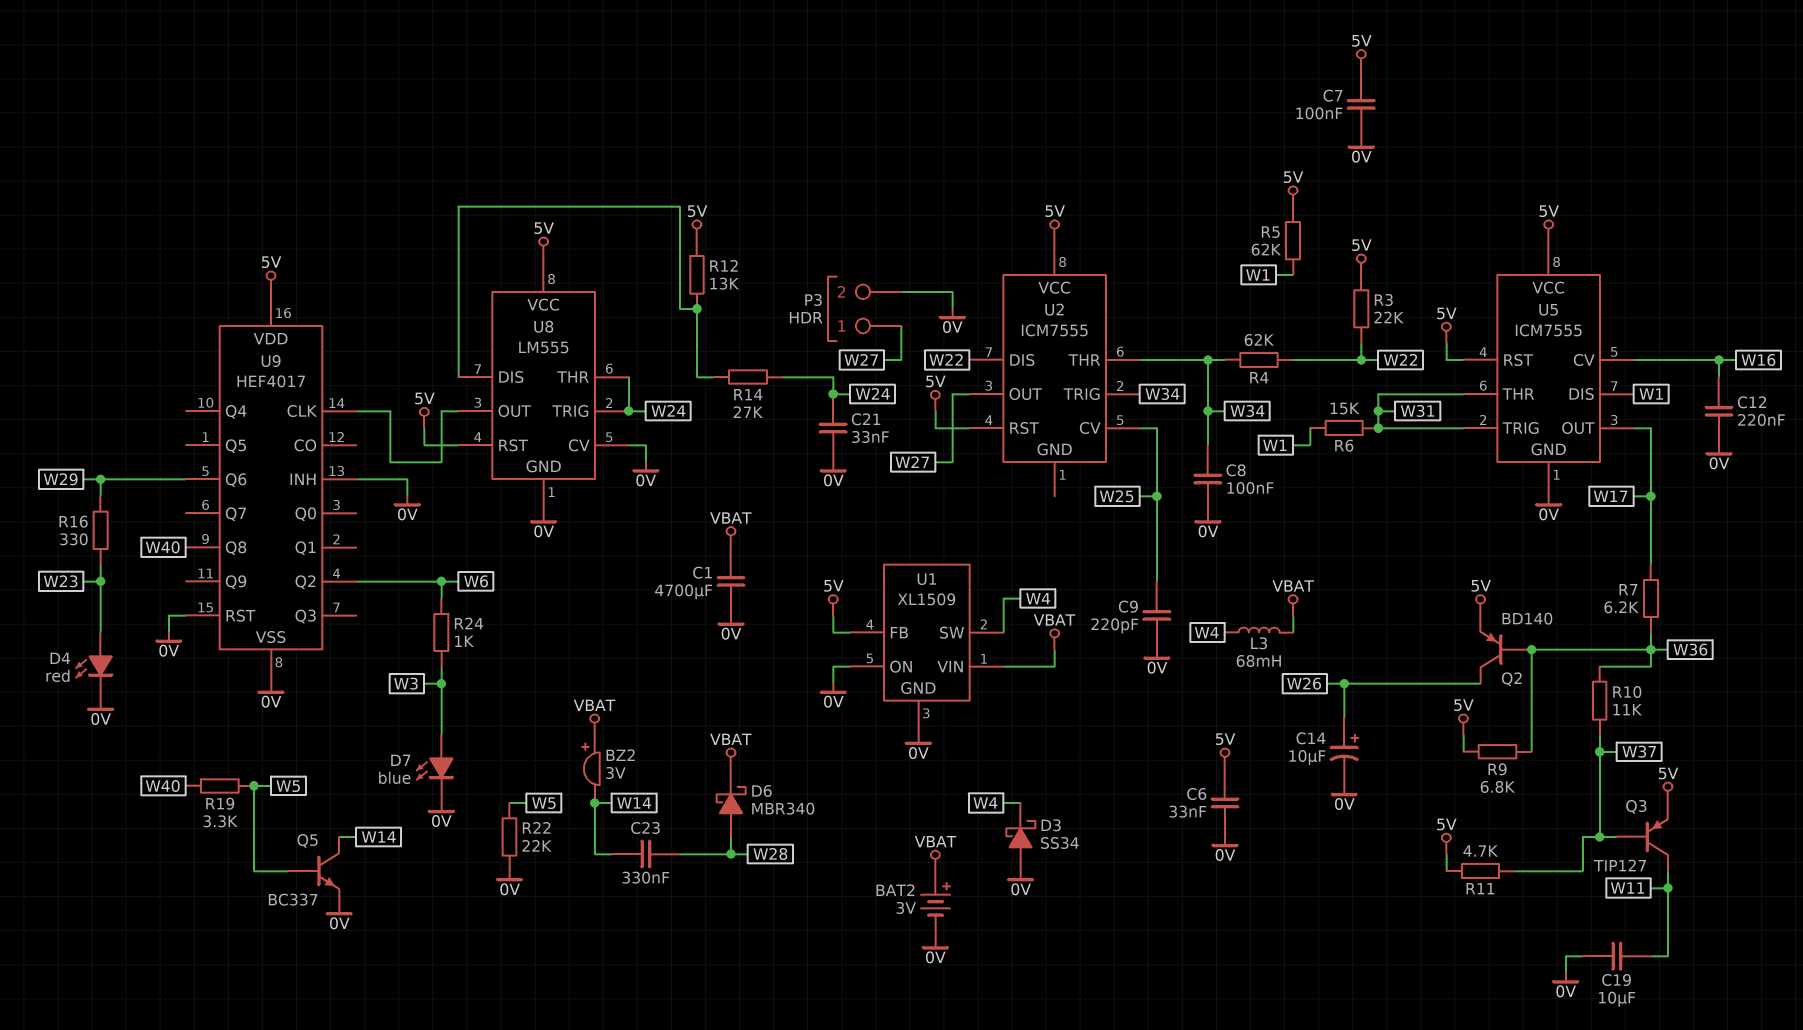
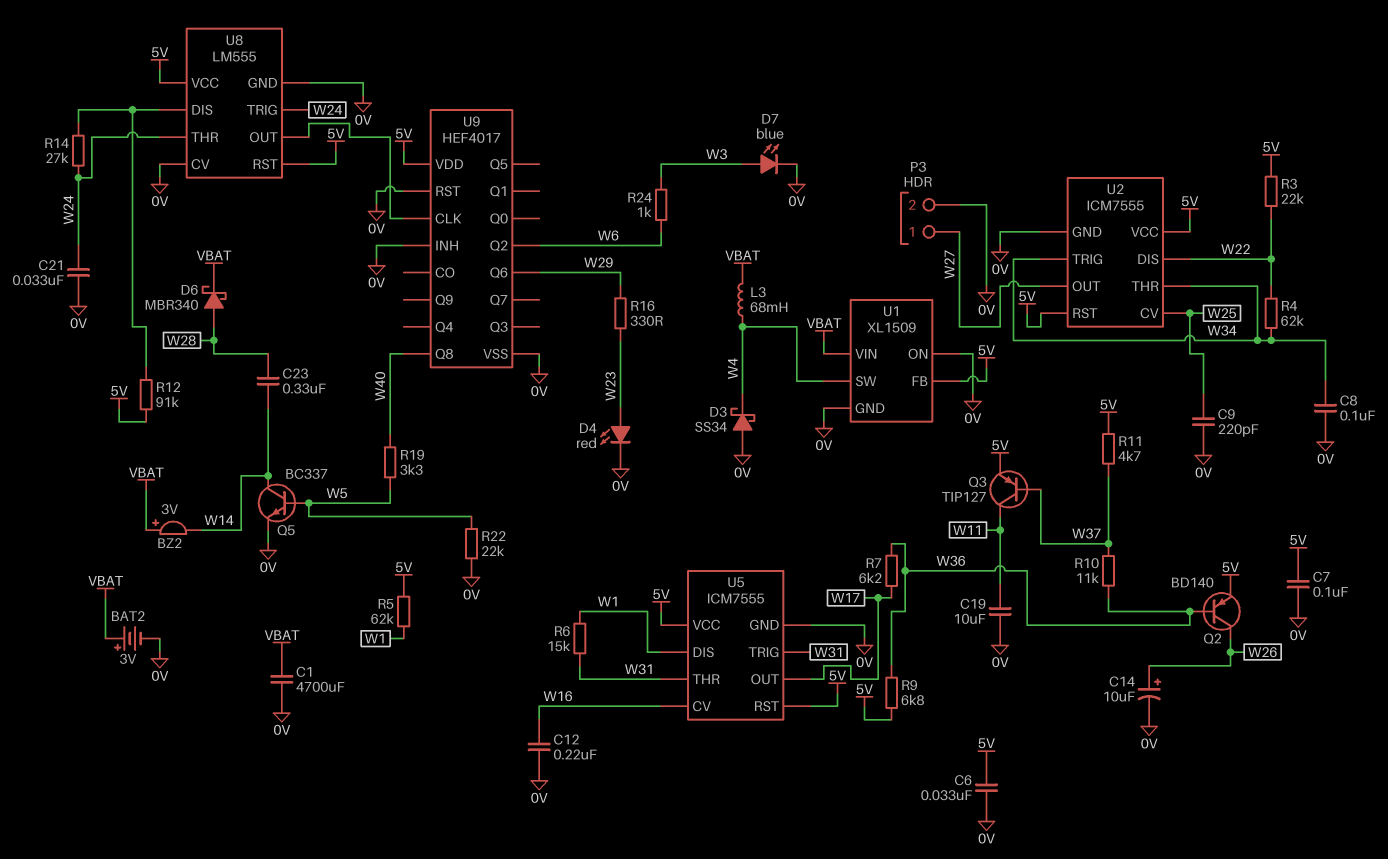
R12: 13k (5V, U8/DIS) -> 91k (5V, U8/DIS)
U2 pin GND: none -> 0V

